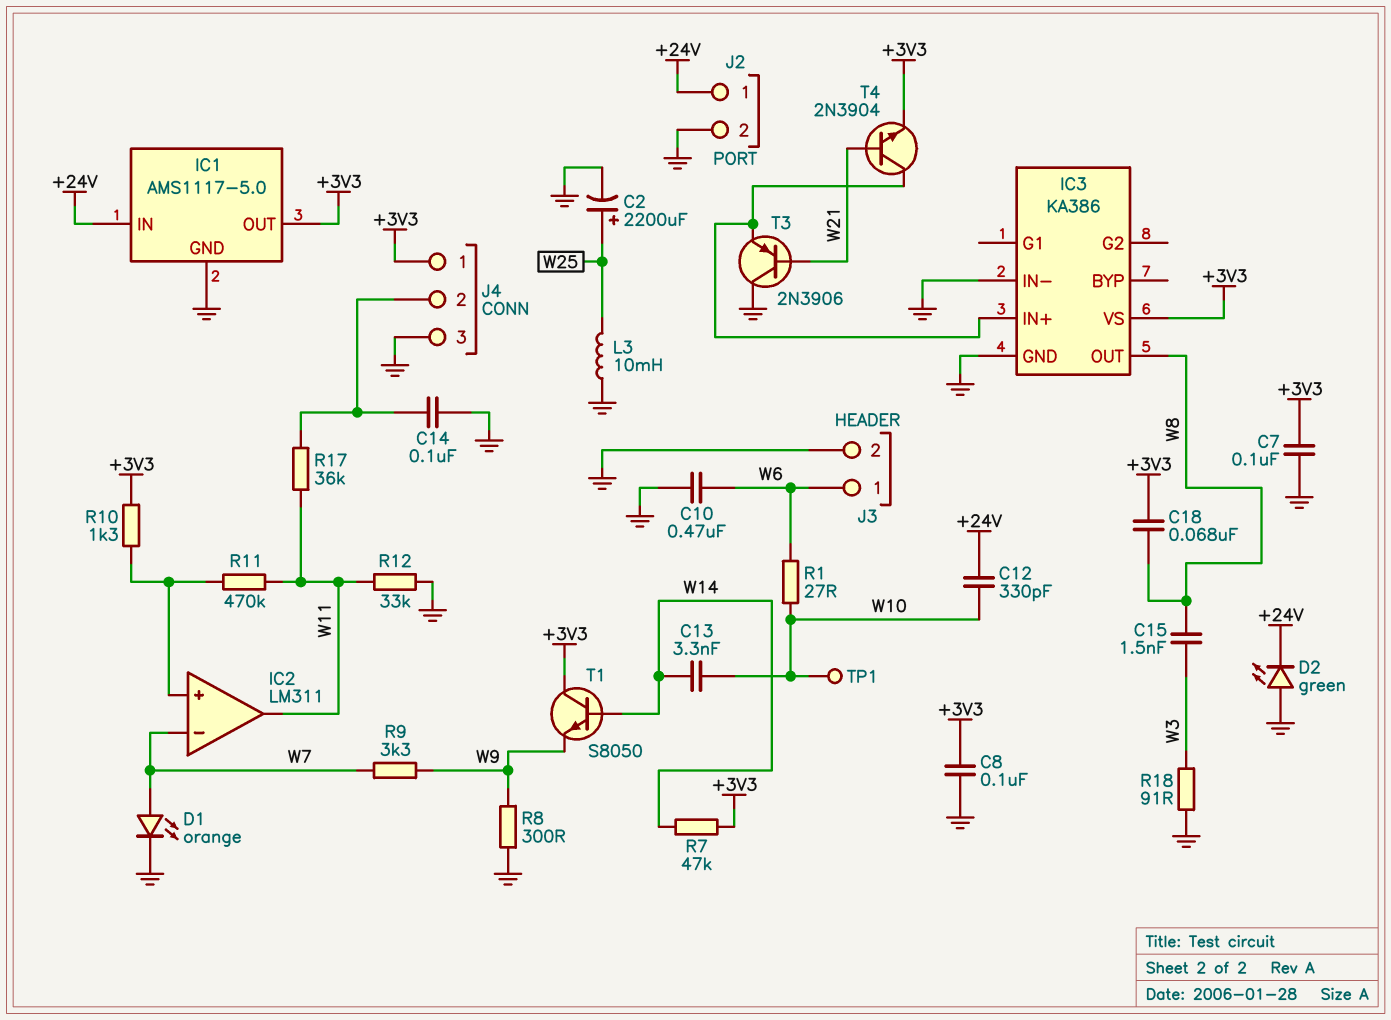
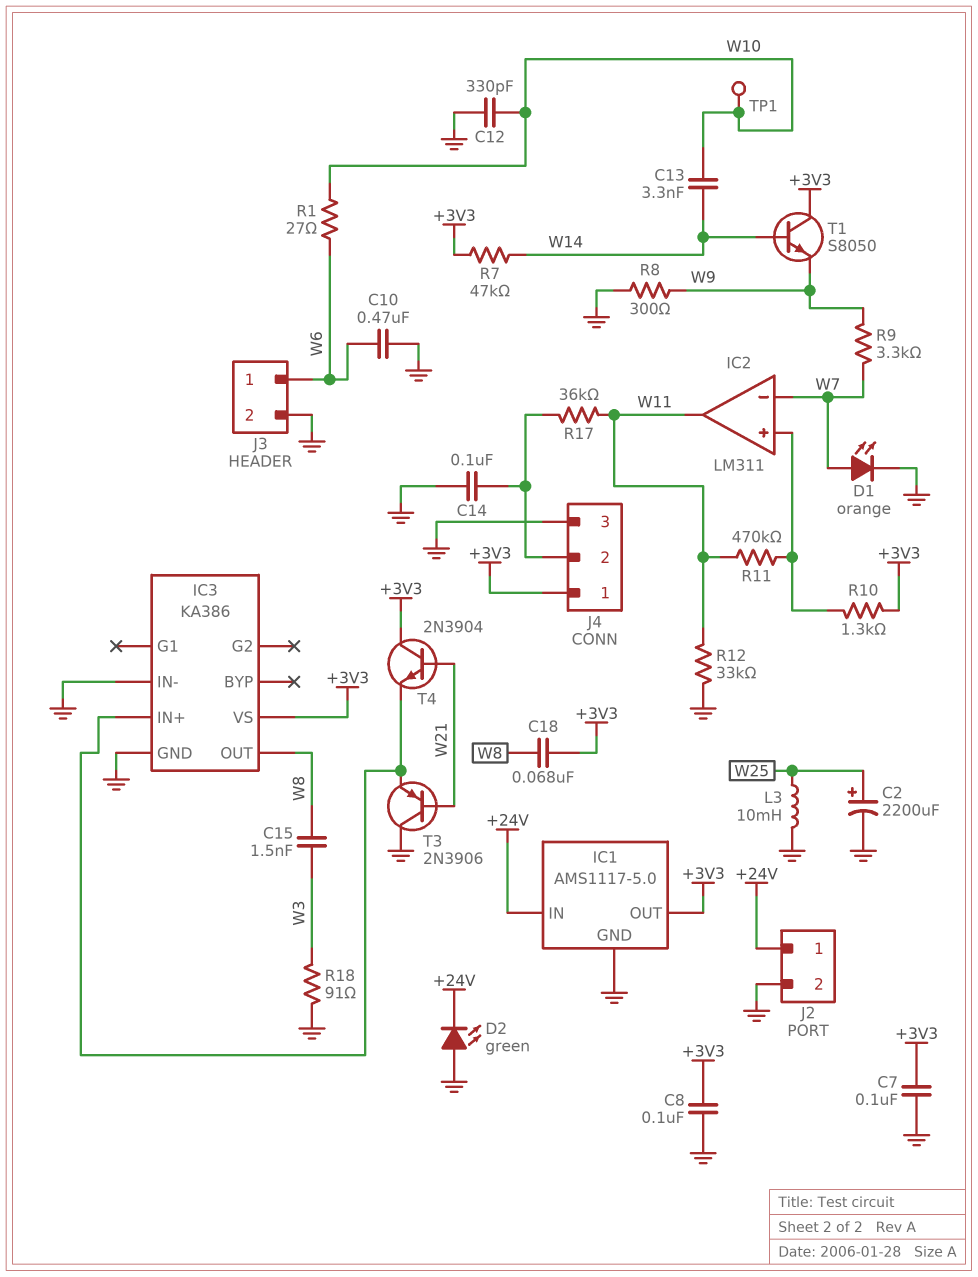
C12: 330pF (+24V, W10) -> 330pF (GND, W10)
T4: NPN 2N3904 (B W21, C IC3/IN+, E +3V3) -> NPN 2N3904 (B W21, C +3V3, E IC3/IN+)

